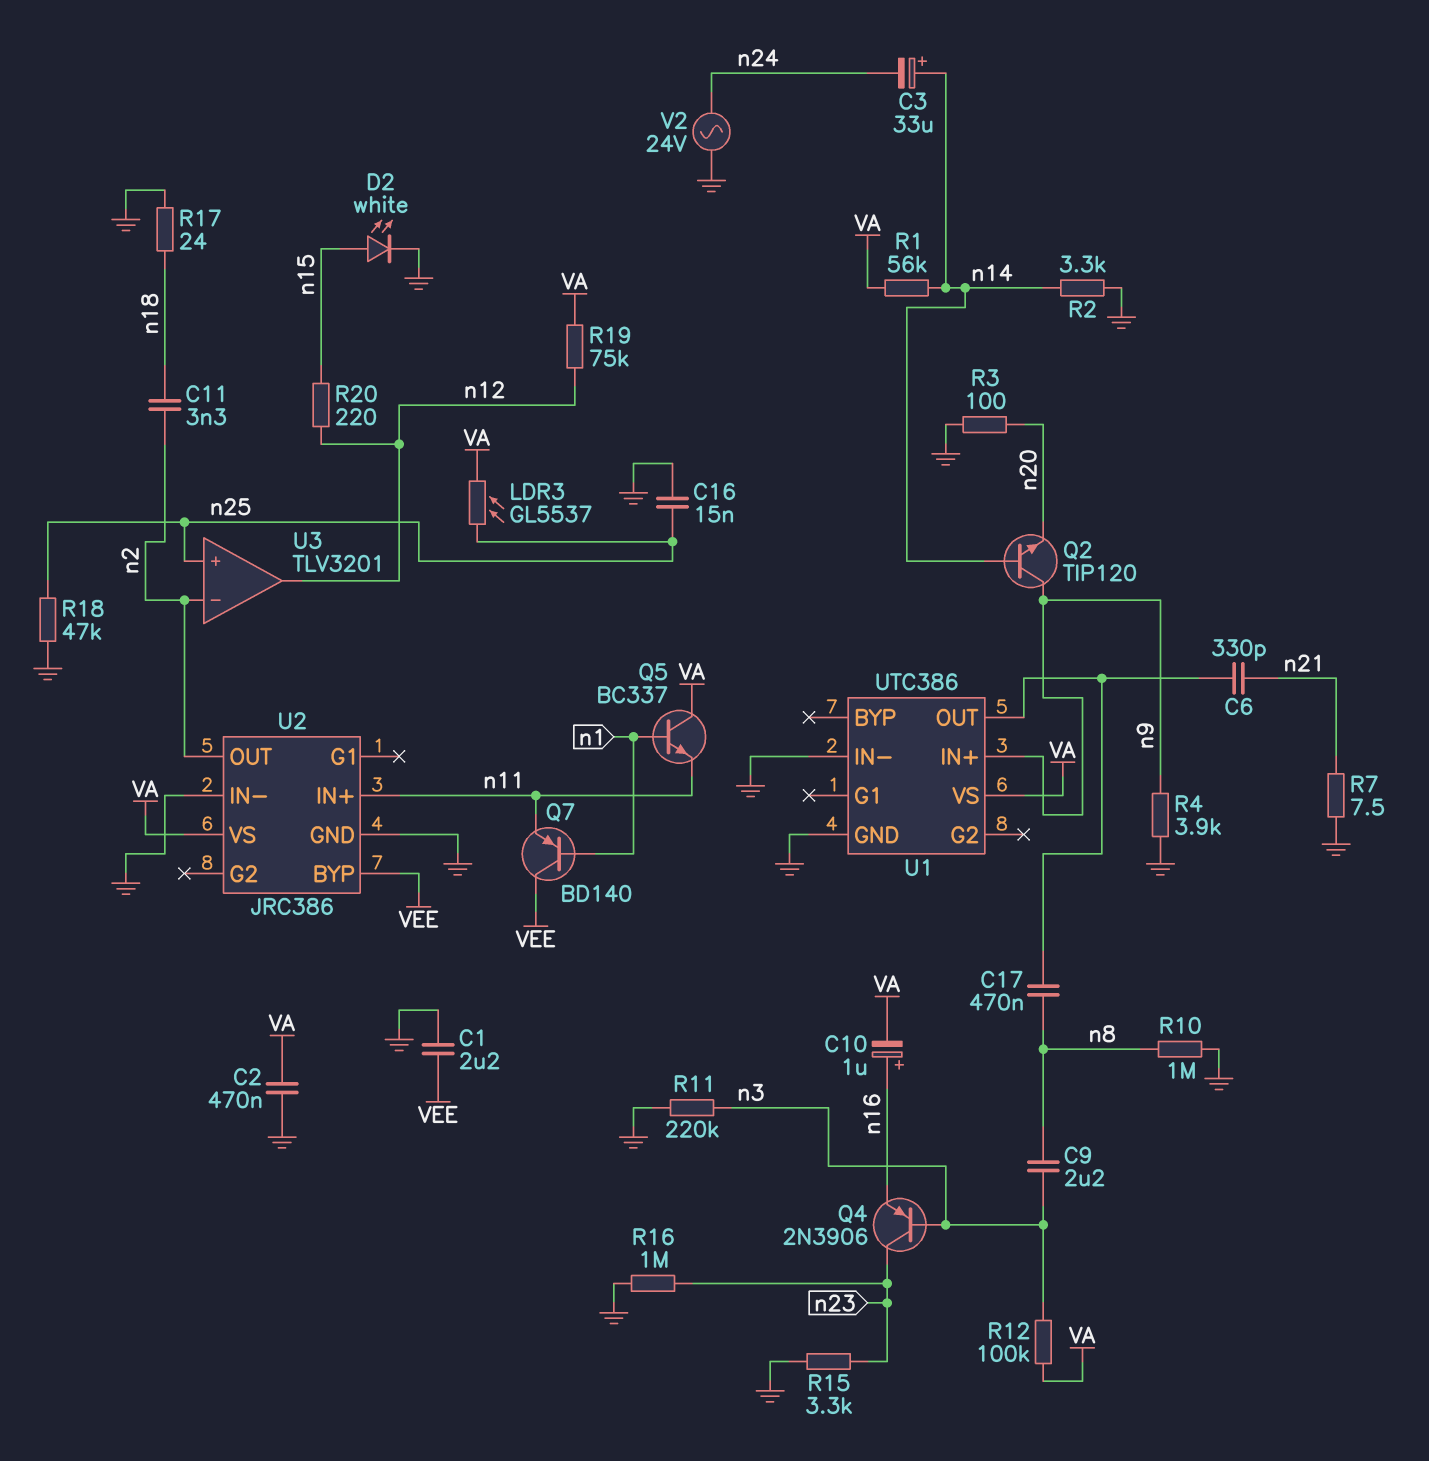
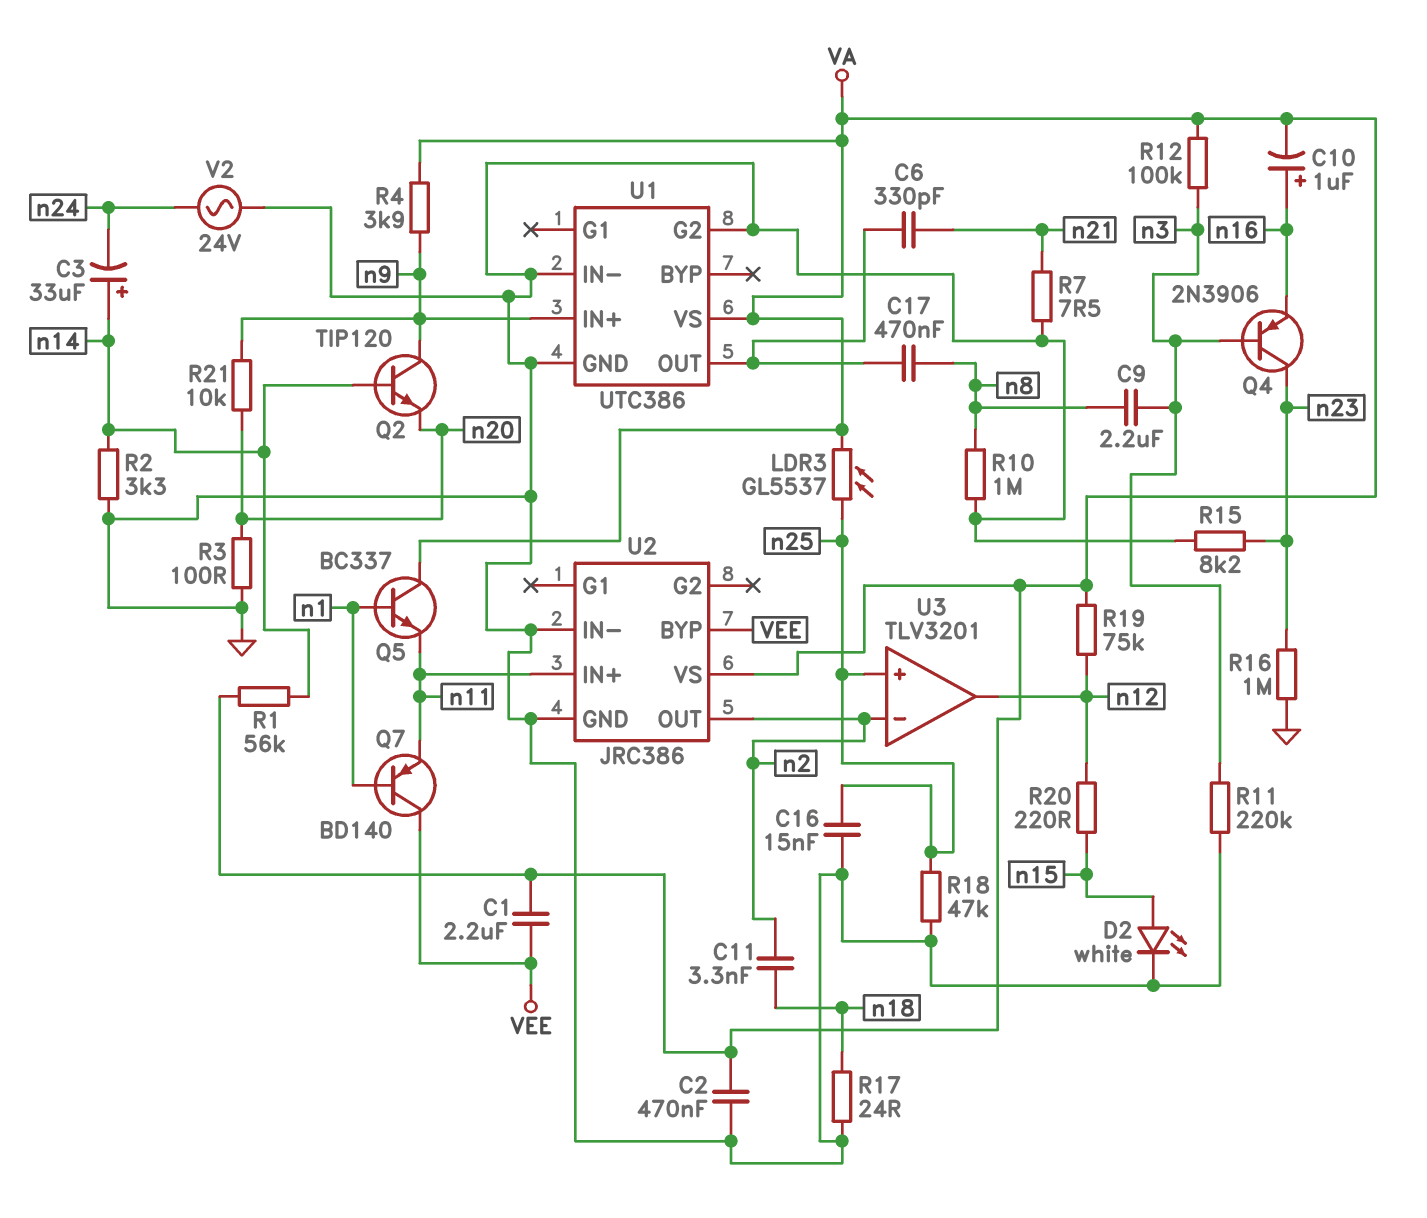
C1: 2.2uF (GND, VEE) -> 2.2uF (VA, VEE)
R4: 3.9k (GND, n9) -> 3.9k (VA, n9)
R15: 3.3k (GND, n23) -> 8.2k (GND, n23)
R21: none -> 10k (n9, n20)
U1 pin G2: none -> GND

